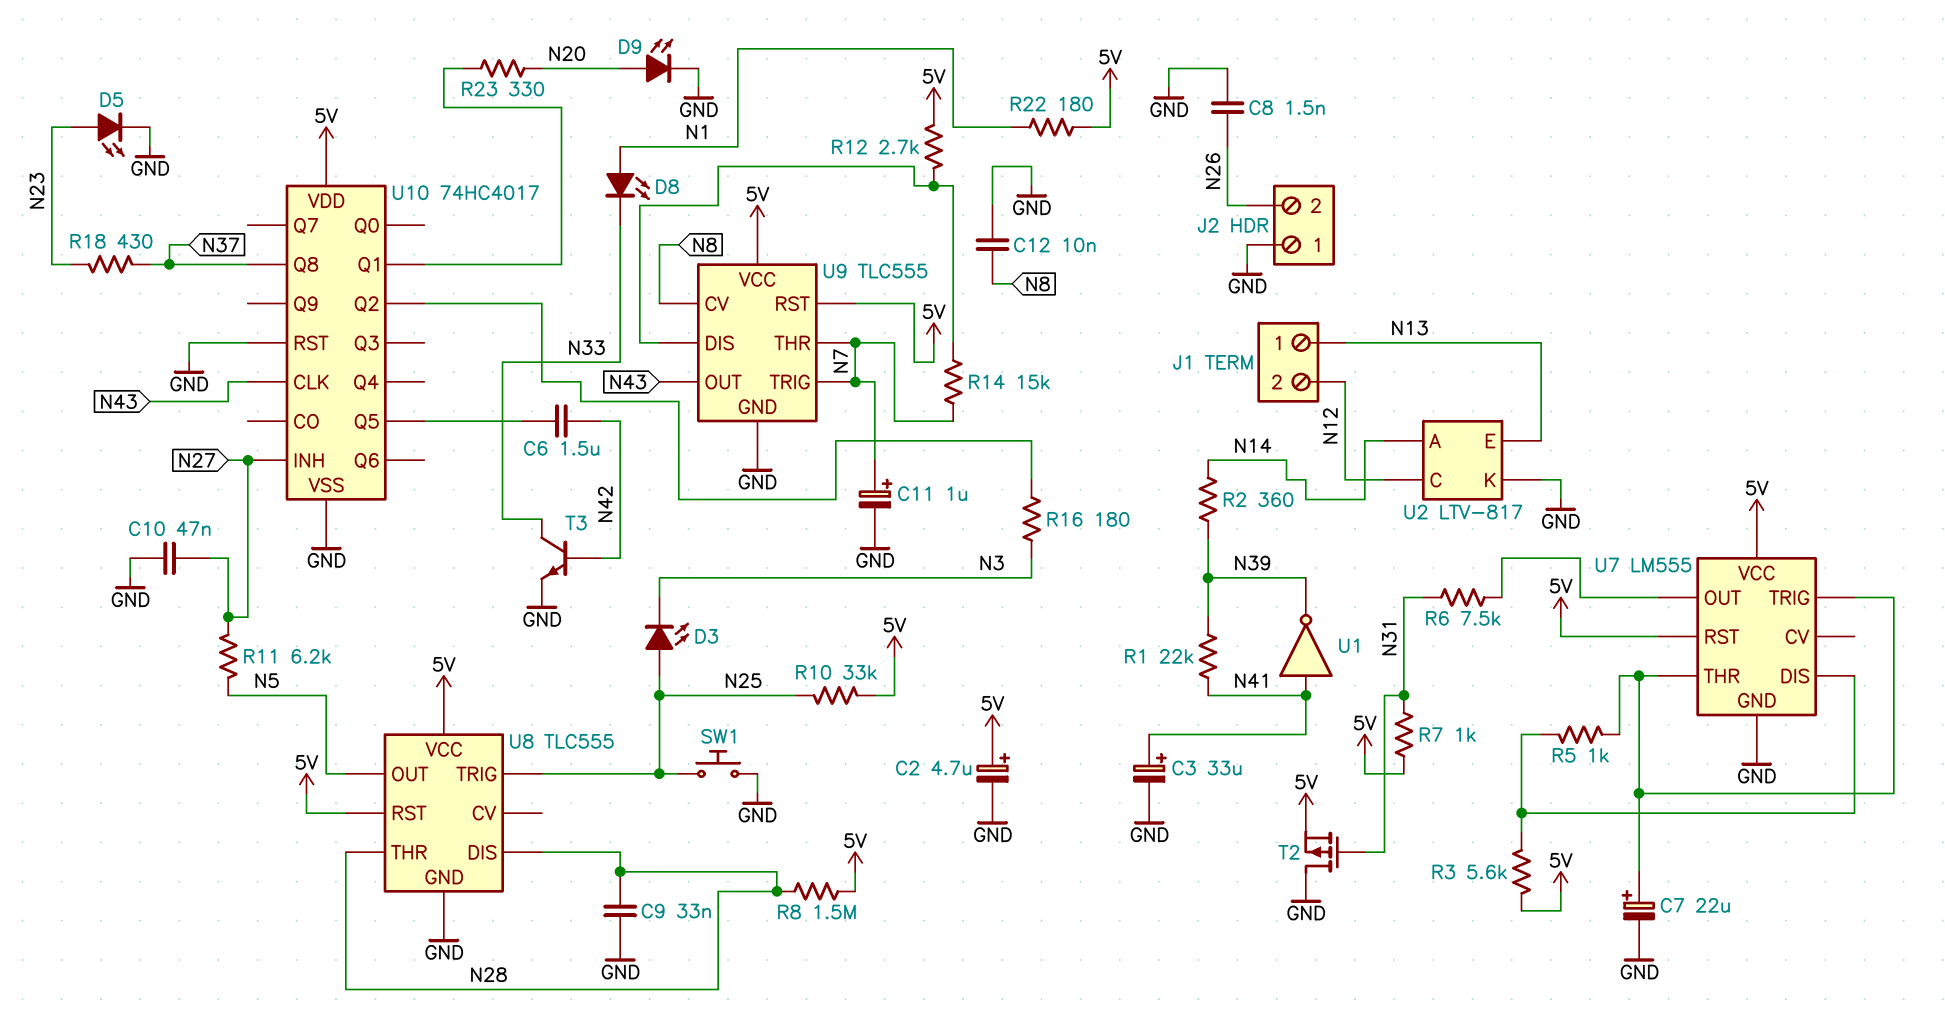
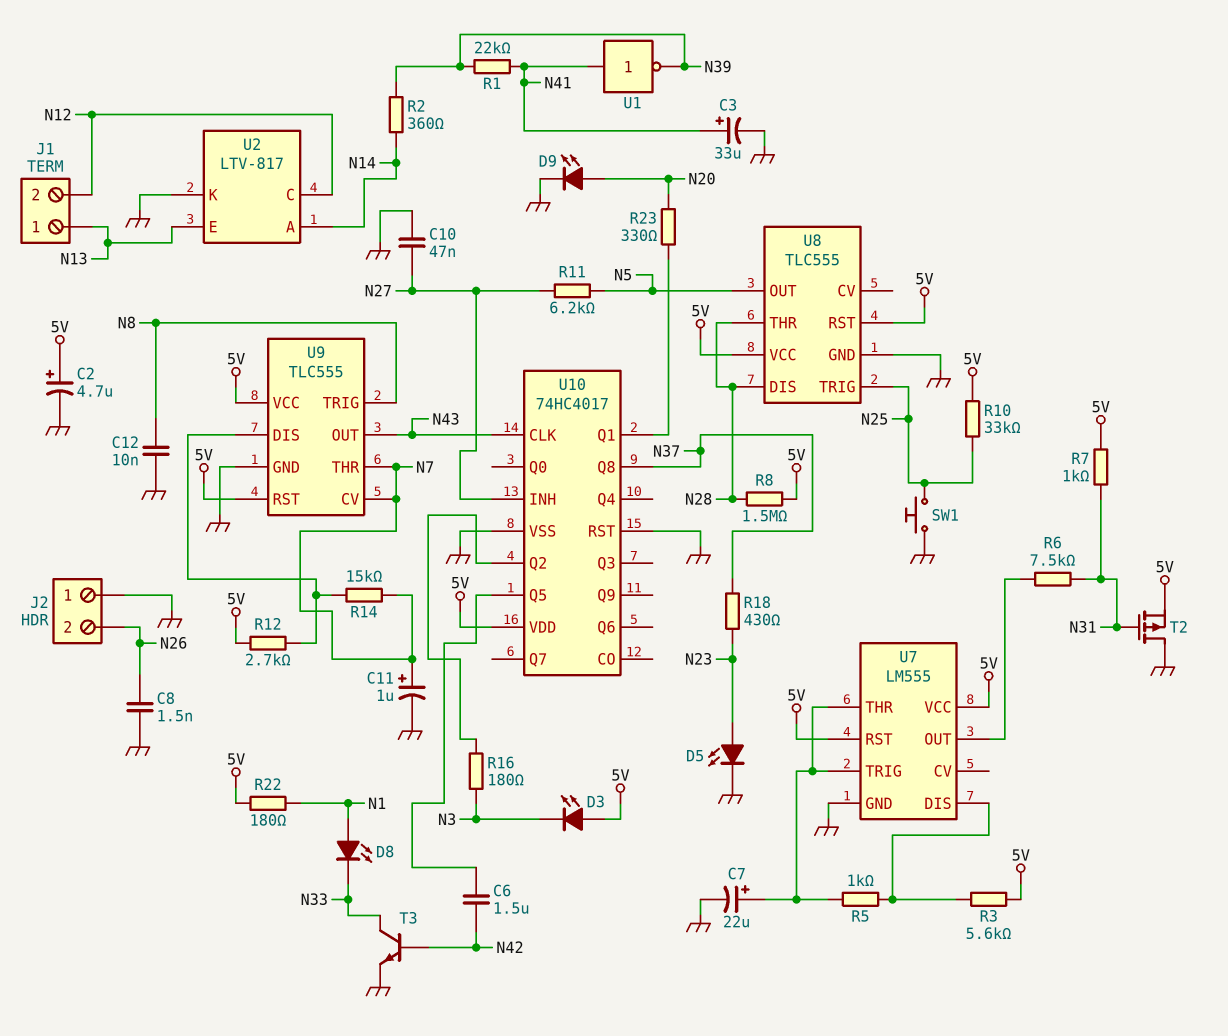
C9: 33nF (GND, N28) -> none
D3: LED (A N25, K N3) -> LED (A 5V, K N3)
U9 pin CV: N8 -> N7
U9 pin TRIG: N7 -> N8

